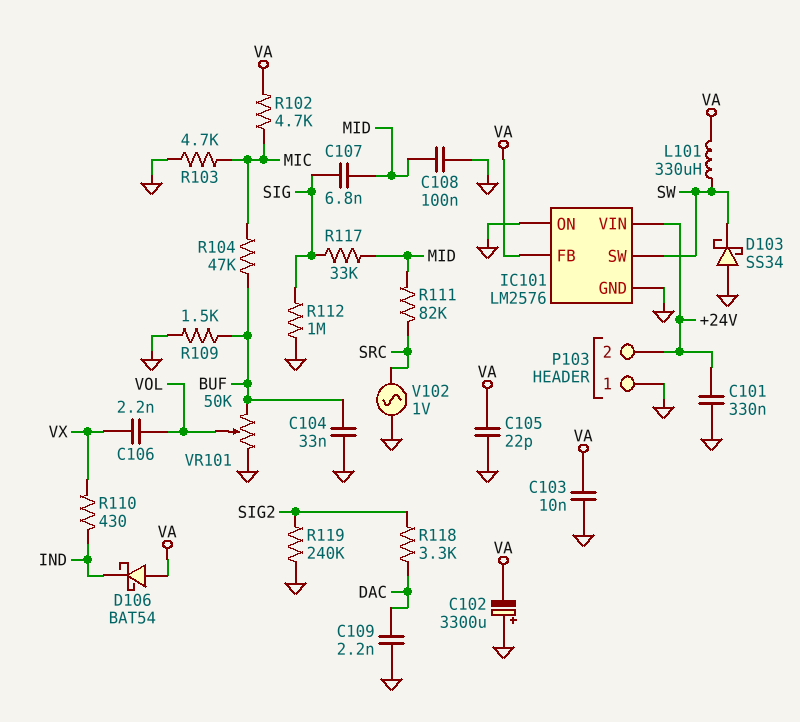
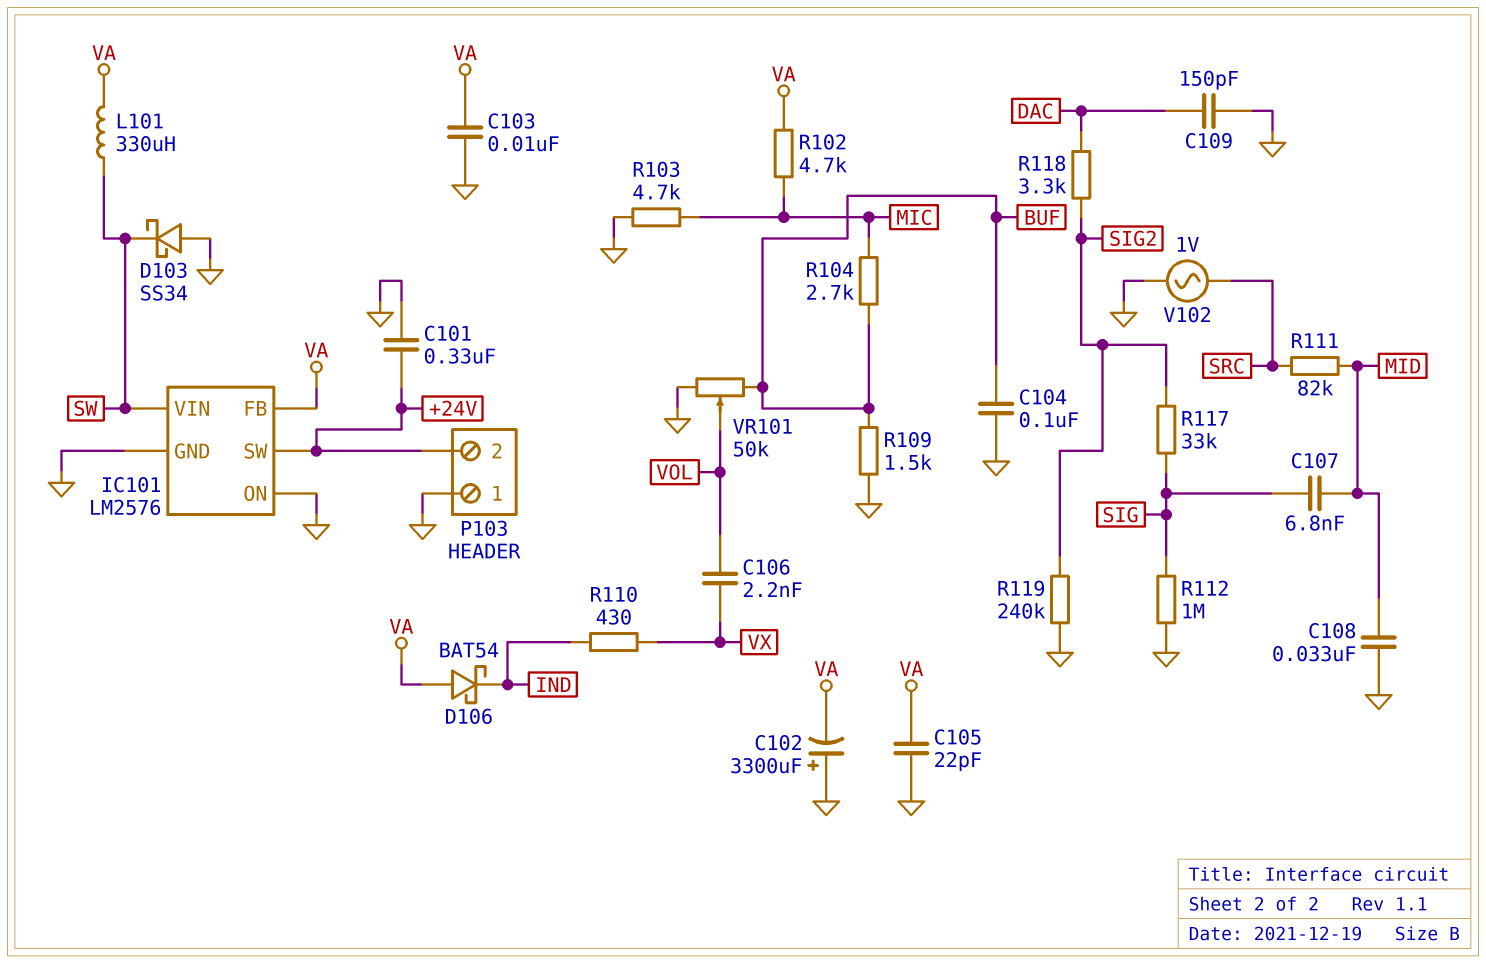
C104: 33nF (BUF, GND) -> 100nF (BUF, GND)
C108: 100nF (GND, MID) -> 33nF (GND, MID)
C109: 2.2nF (DAC, GND) -> 150pF (DAC, GND)
IC101 pin SW: SW -> +24V
IC101 pin VIN: +24V -> SW
R104: 47k (BUF, MIC) -> 2.7k (BUF, MIC)
R117: 33k (MID, SIG) -> 33k (SIG, SIG2)

